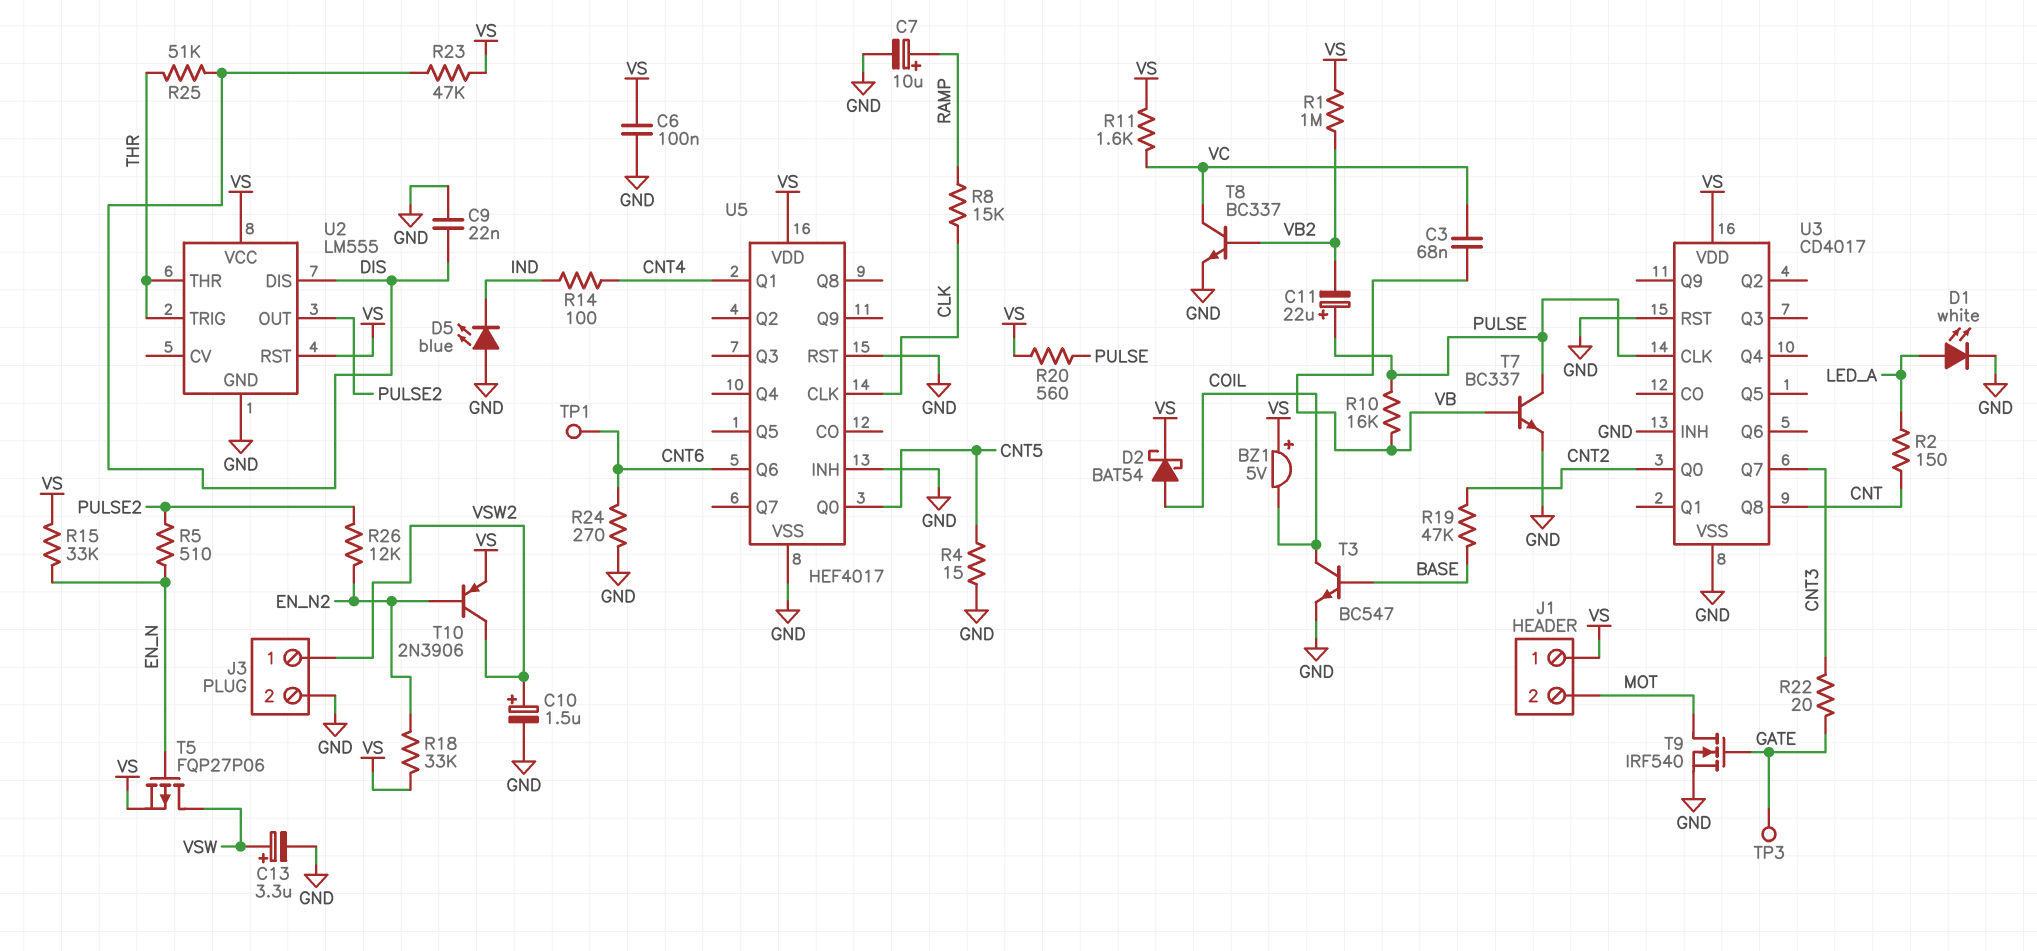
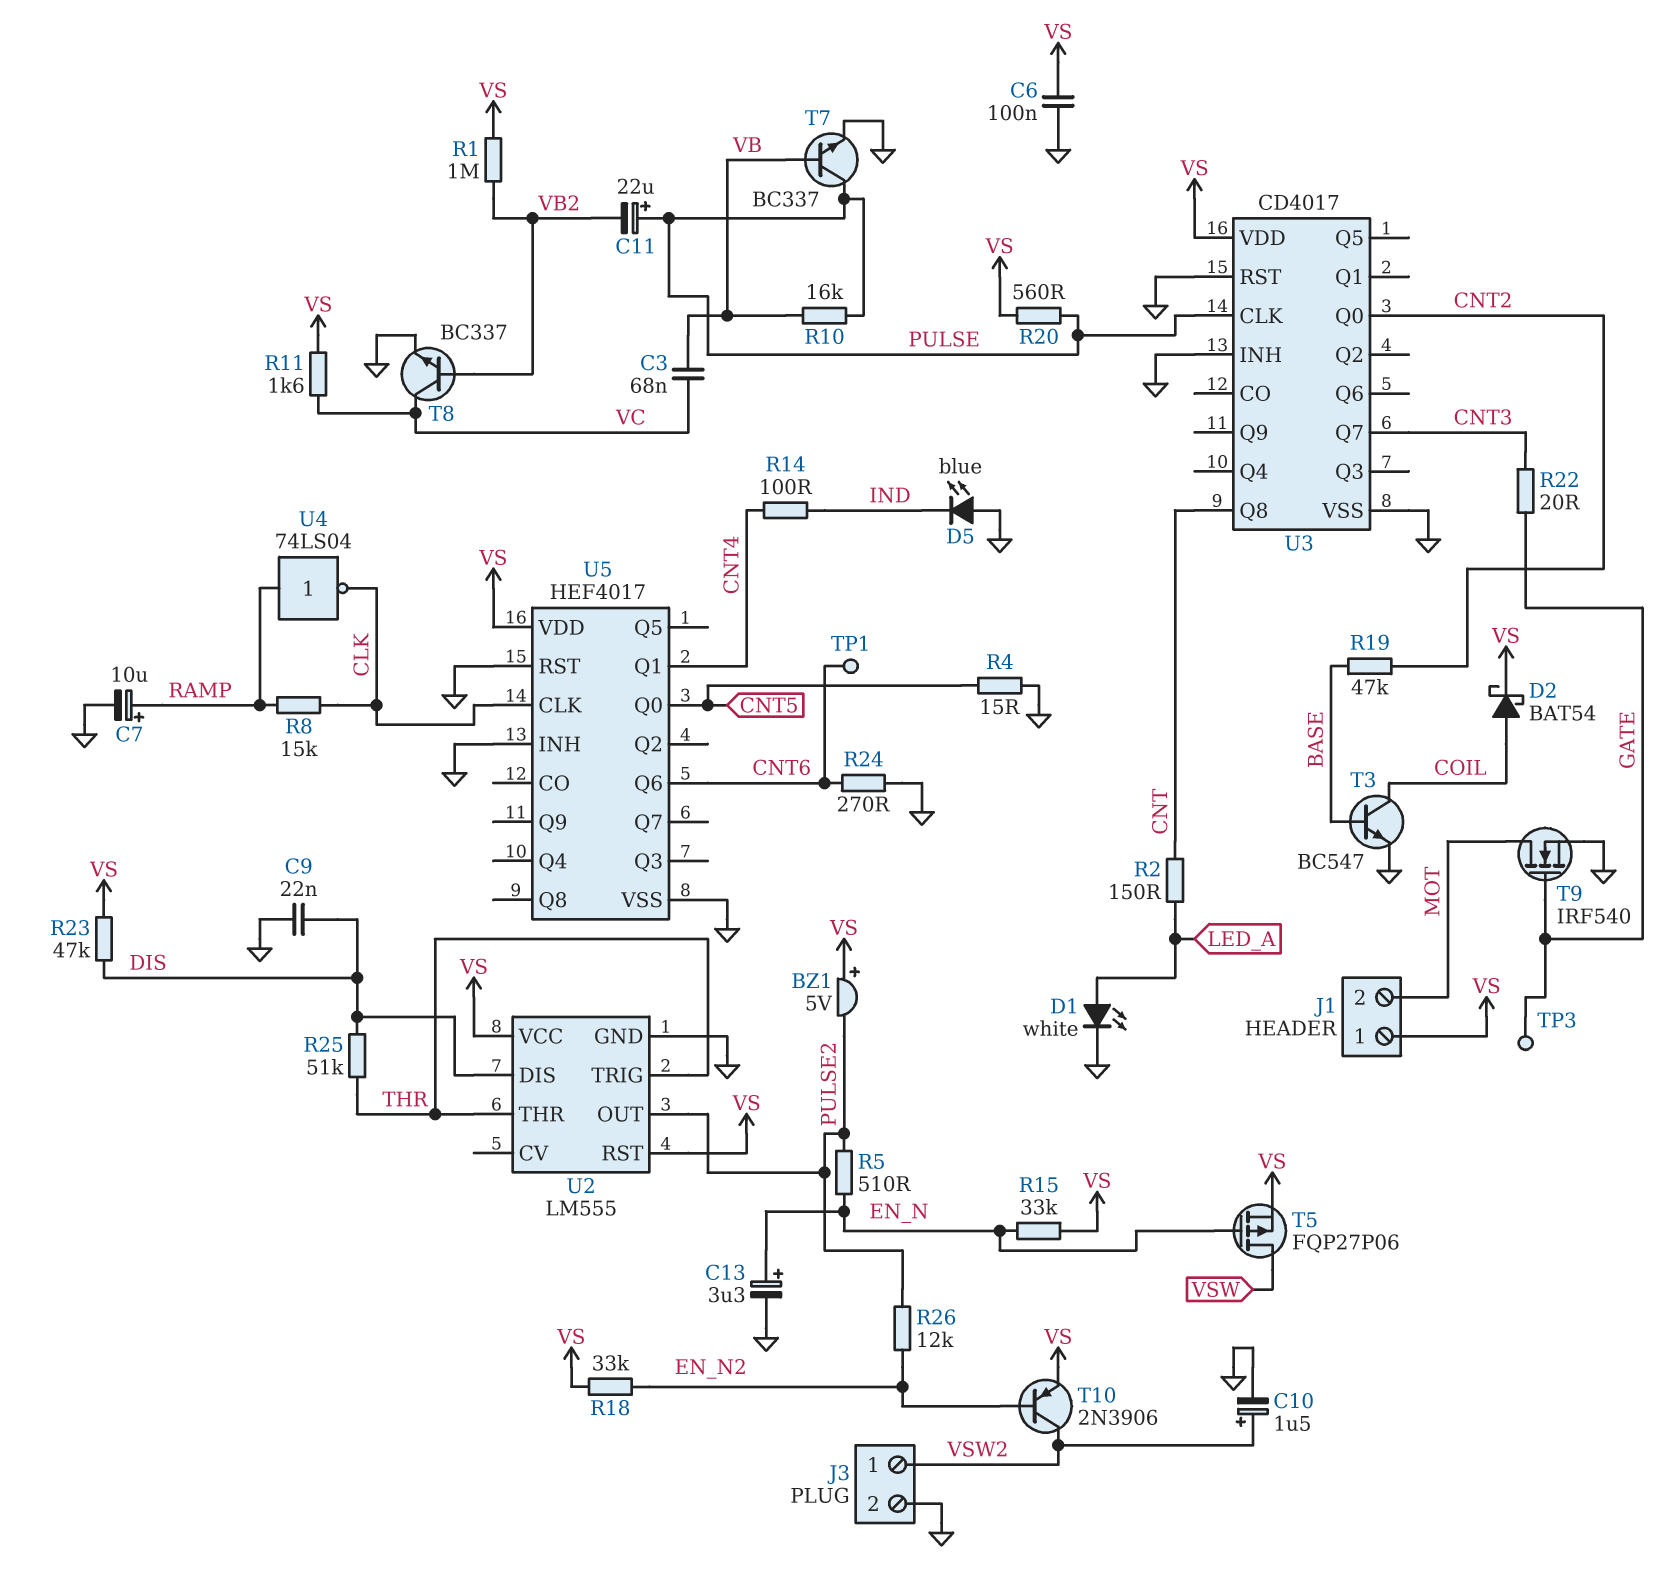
BZ1: buzzer 5V (plus VS, minus COIL) -> buzzer 5V (plus VS, minus PULSE2)
C13: 3.3uF (plus VSW, minus GND) -> 3.3uF (plus EN_N, minus GND)
U4: none -> NOT 74LS04 (in RAMP, out CLK)

